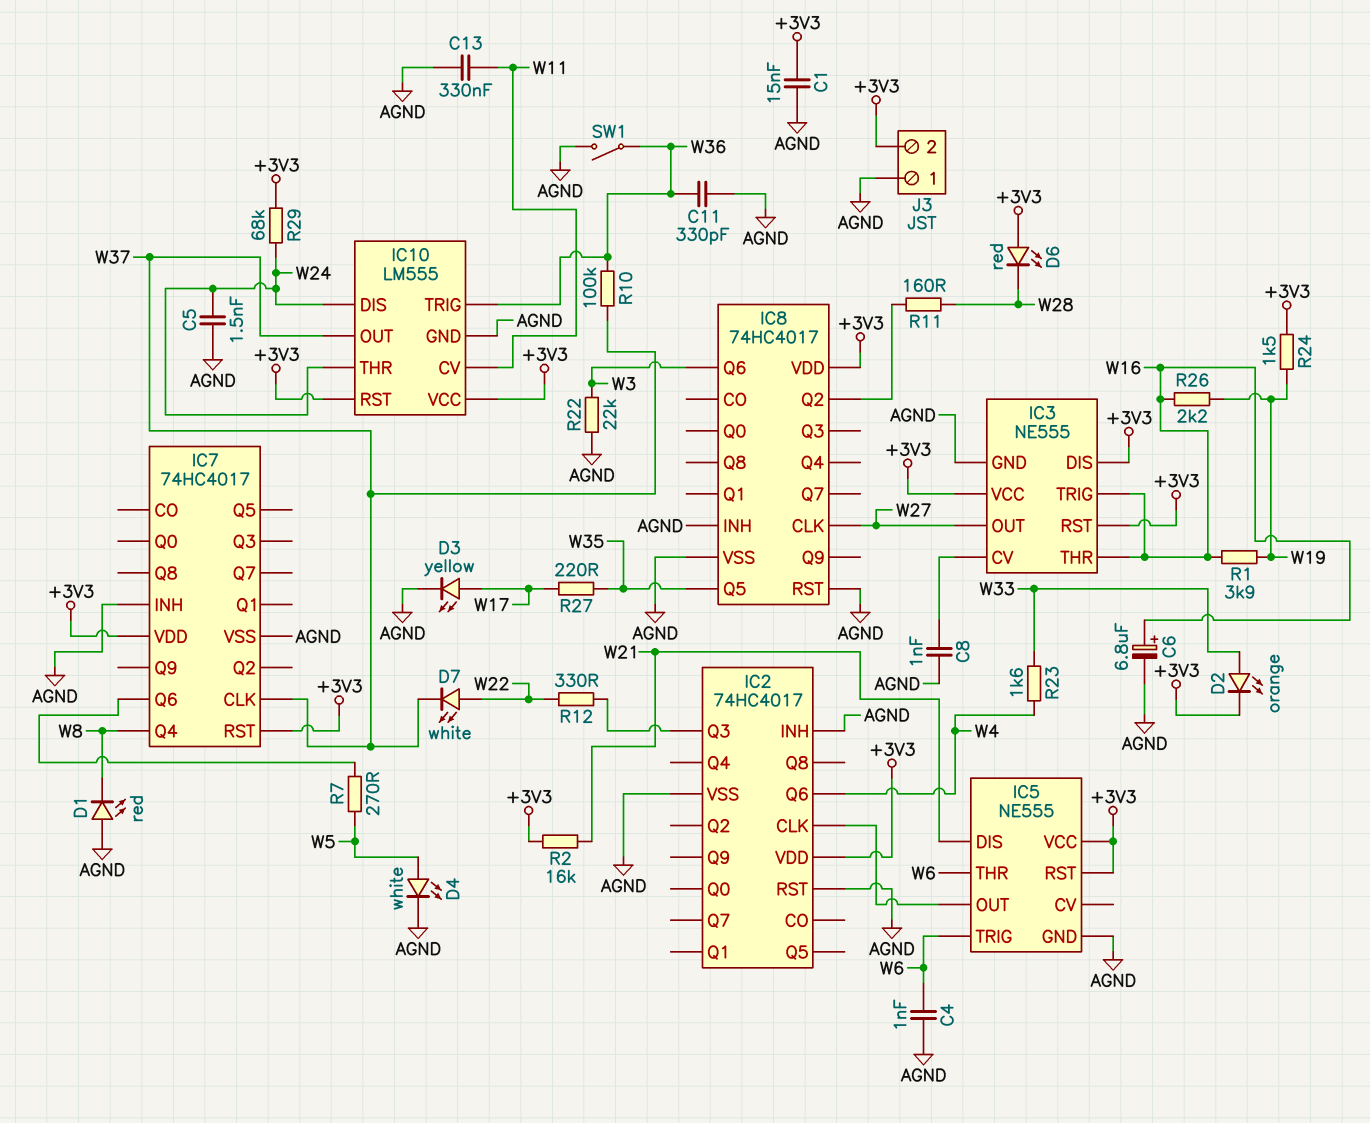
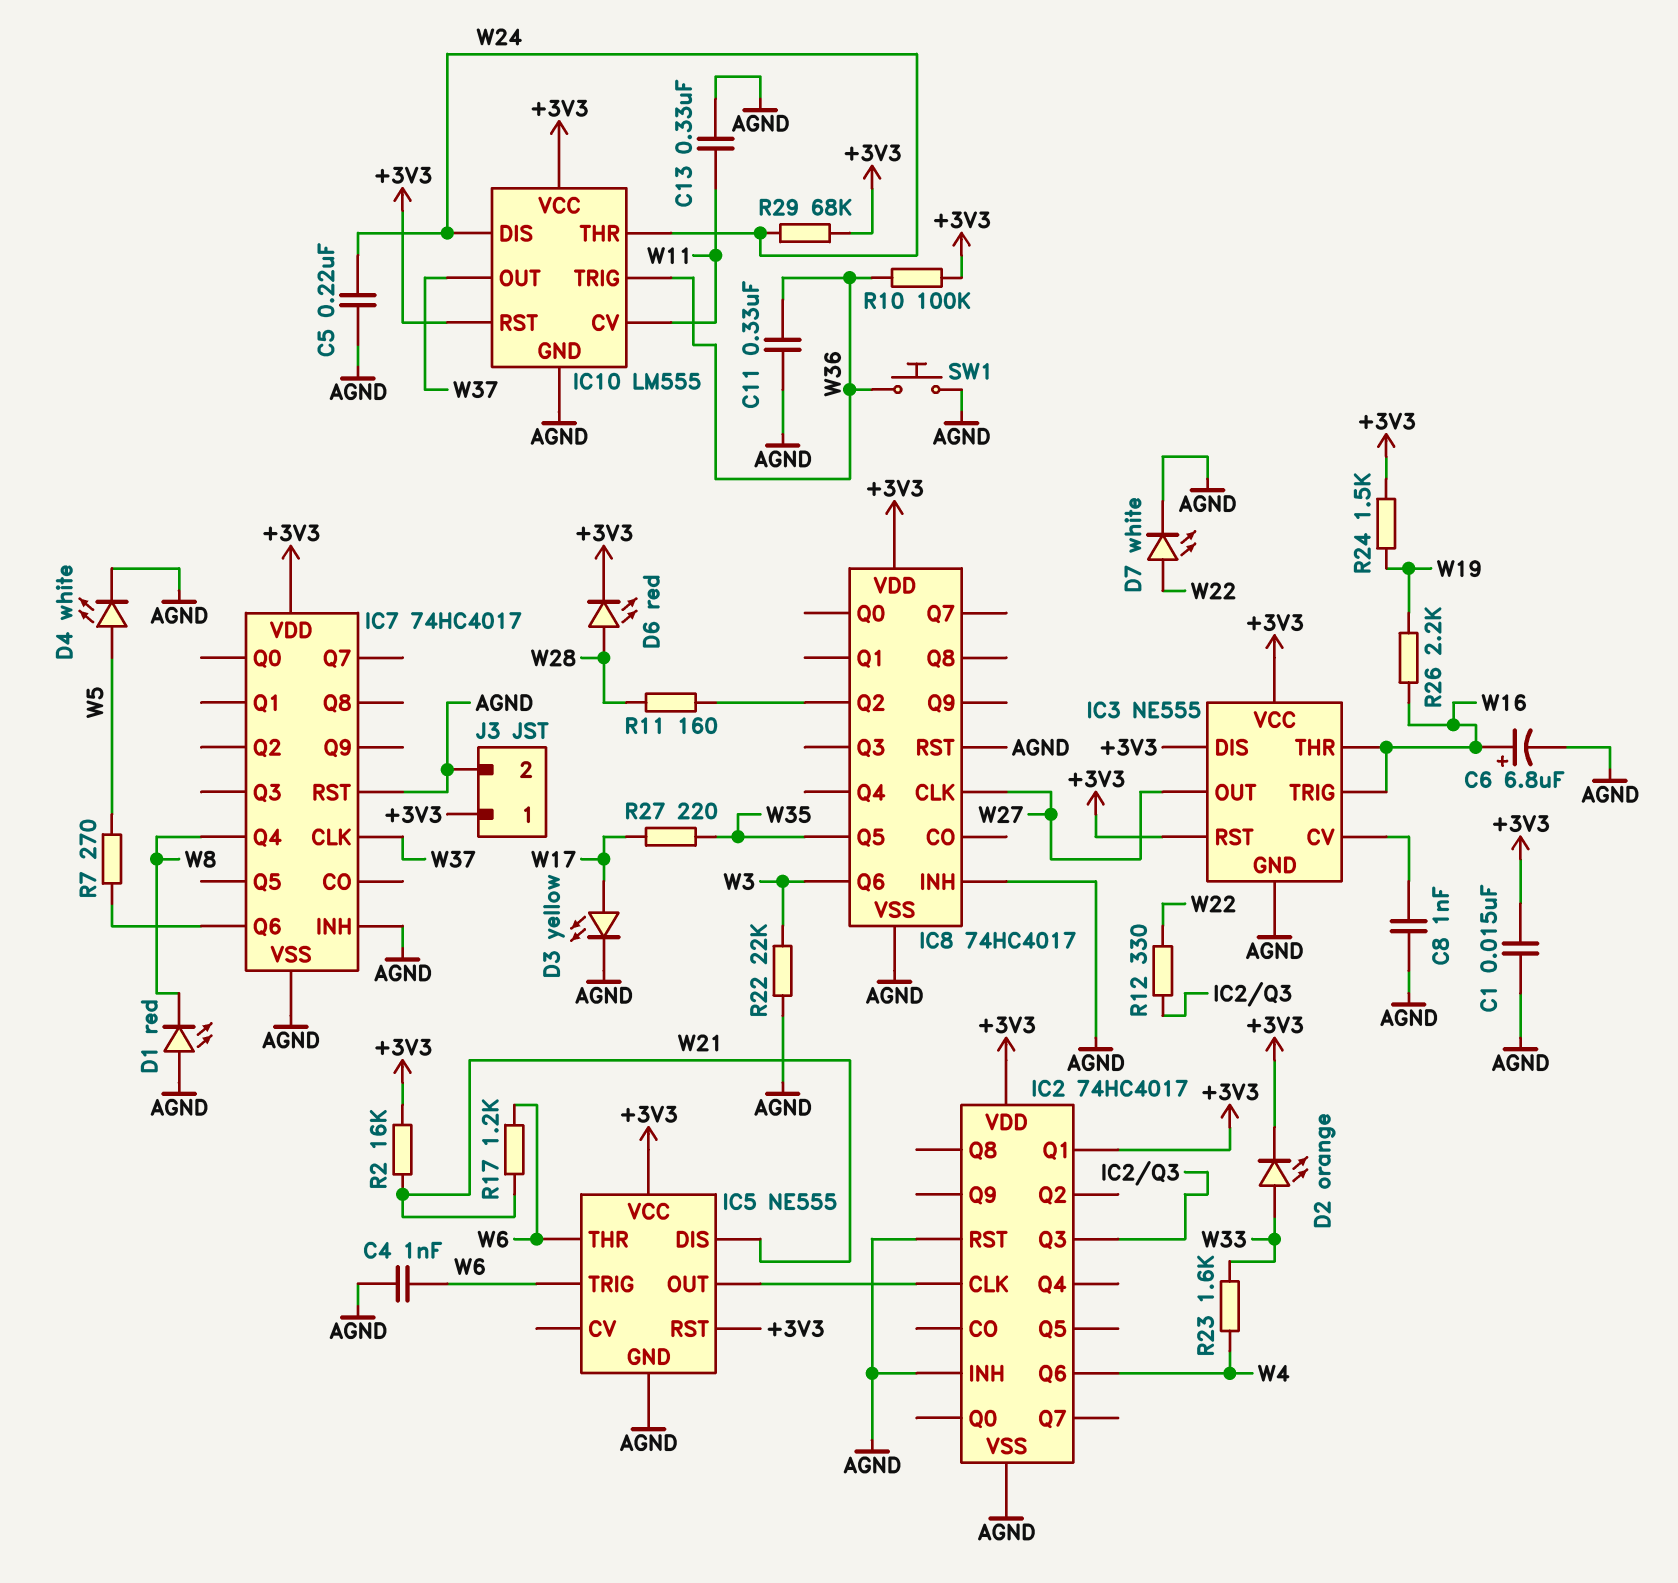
C5: 1.5nF (AGND, W24) -> 220nF (AGND, W24)
C11: 330pF (AGND, W36) -> 330nF (AGND, W36)
D6: LED red (A +3V3, K W28) -> LED red (A W28, K +3V3)
D7: LED white (A W22, K W37) -> LED white (A W22, K AGND)
IC2 pin Q1: none -> +3V3
IC7 pin RST: +3V3 -> AGND
J3 pin 1: AGND -> +3V3
J3 pin 2: +3V3 -> AGND
R1: 3.9k (W16, W19) -> none
R10: 100k (W36, W37) -> 100k (+3V3, W36)
R17: none -> 1.2k (W6, W21)
SW1: switch (AGND, W36) -> button (AGND, W36)

